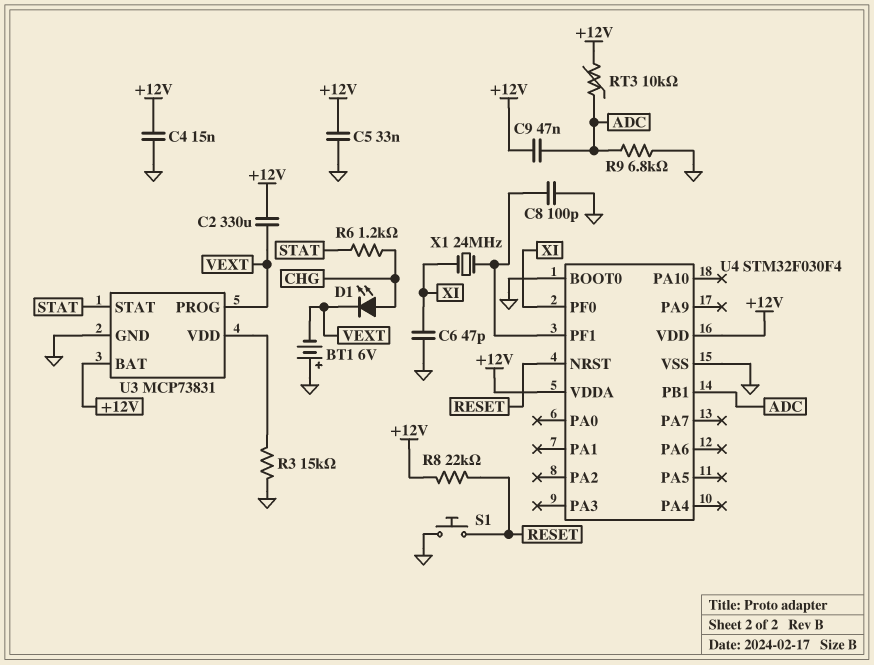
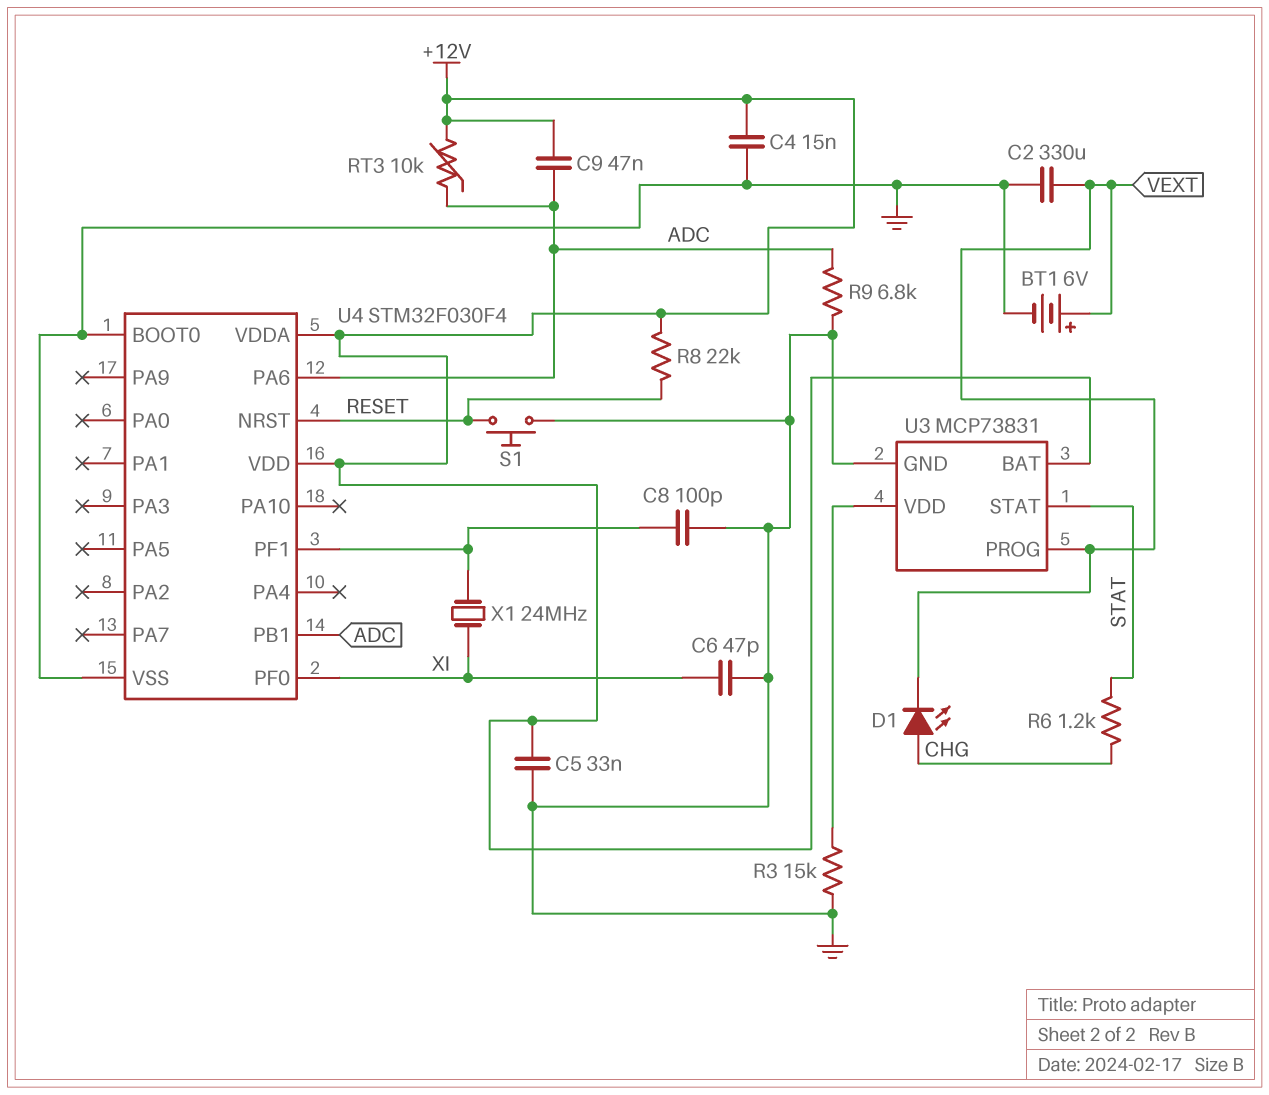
BT1: 6V (plus GND, minus VEXT) -> 6V (plus VEXT, minus GND)
C2: 330uF (+12V, VEXT) -> 330uF (GND, VEXT)
U4 pin PA6: none -> ADC

